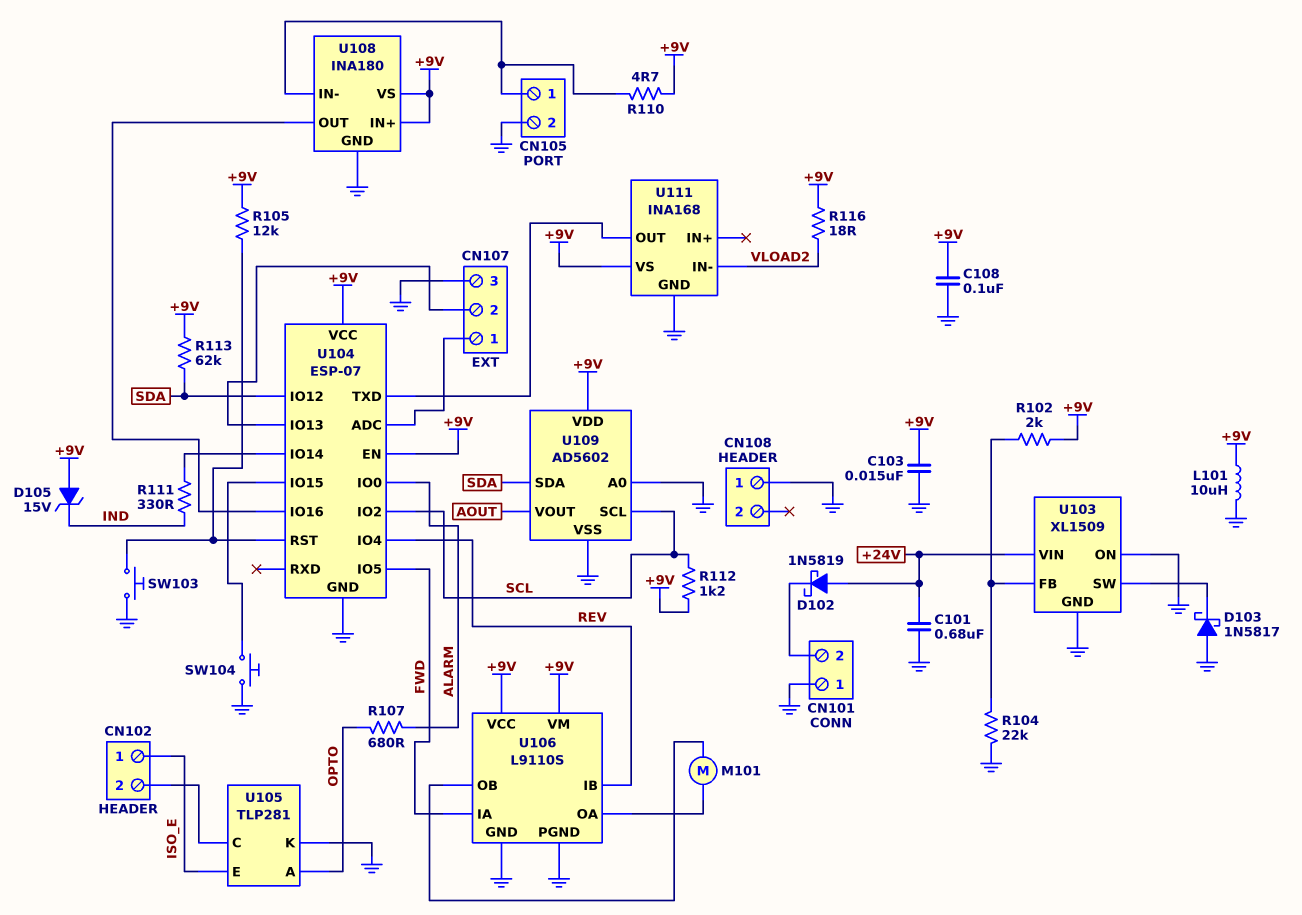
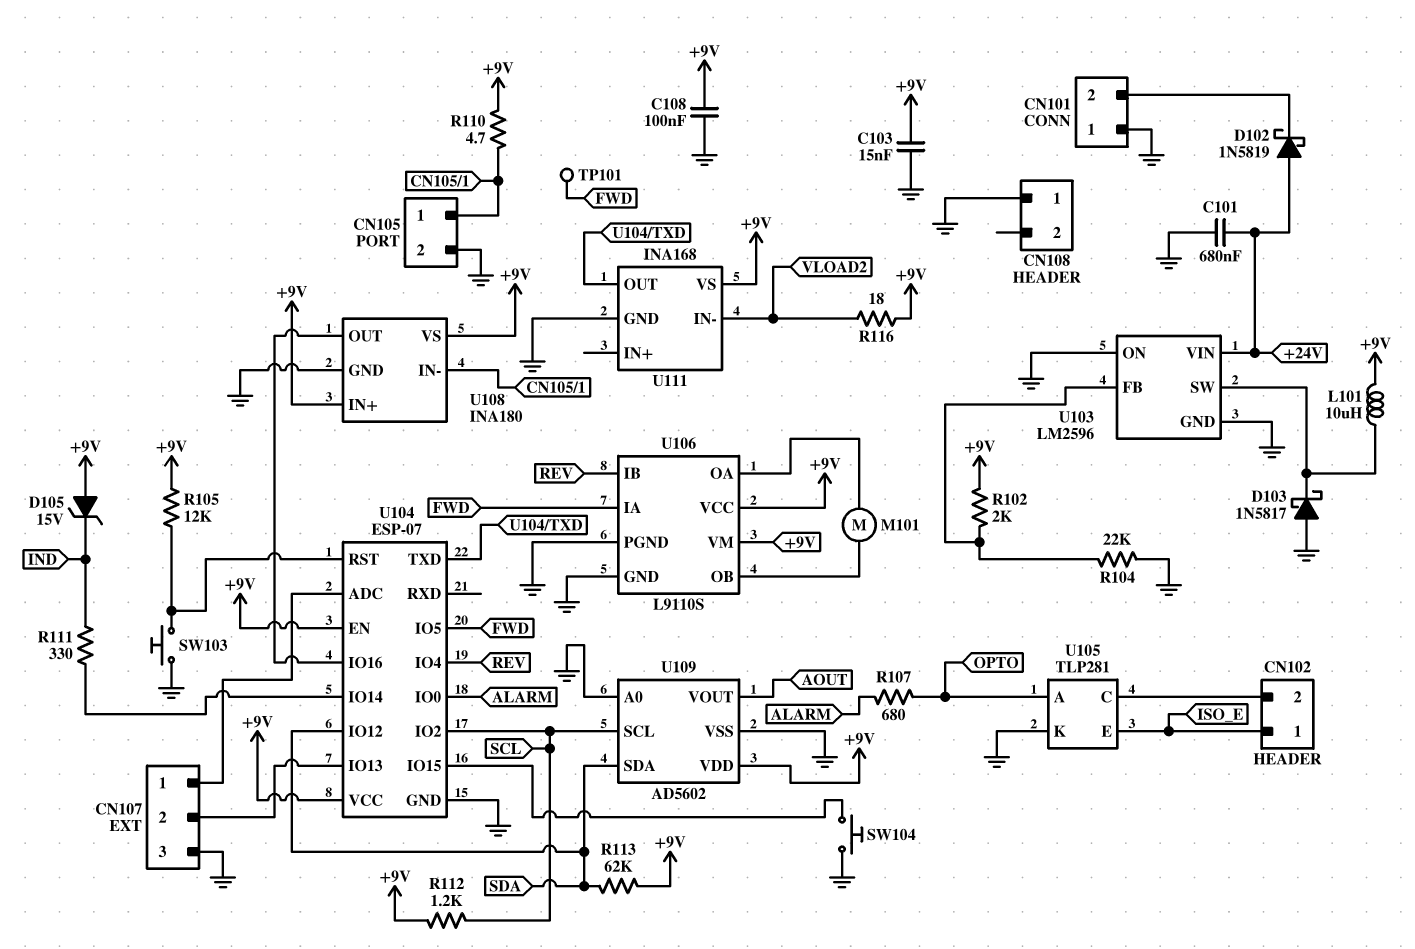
L101: 10uH (+9V, GND) -> 10uH (+9V, U103/SW)
TP101: none -> test point (FWD)
U103: XL1509 -> LM2596

